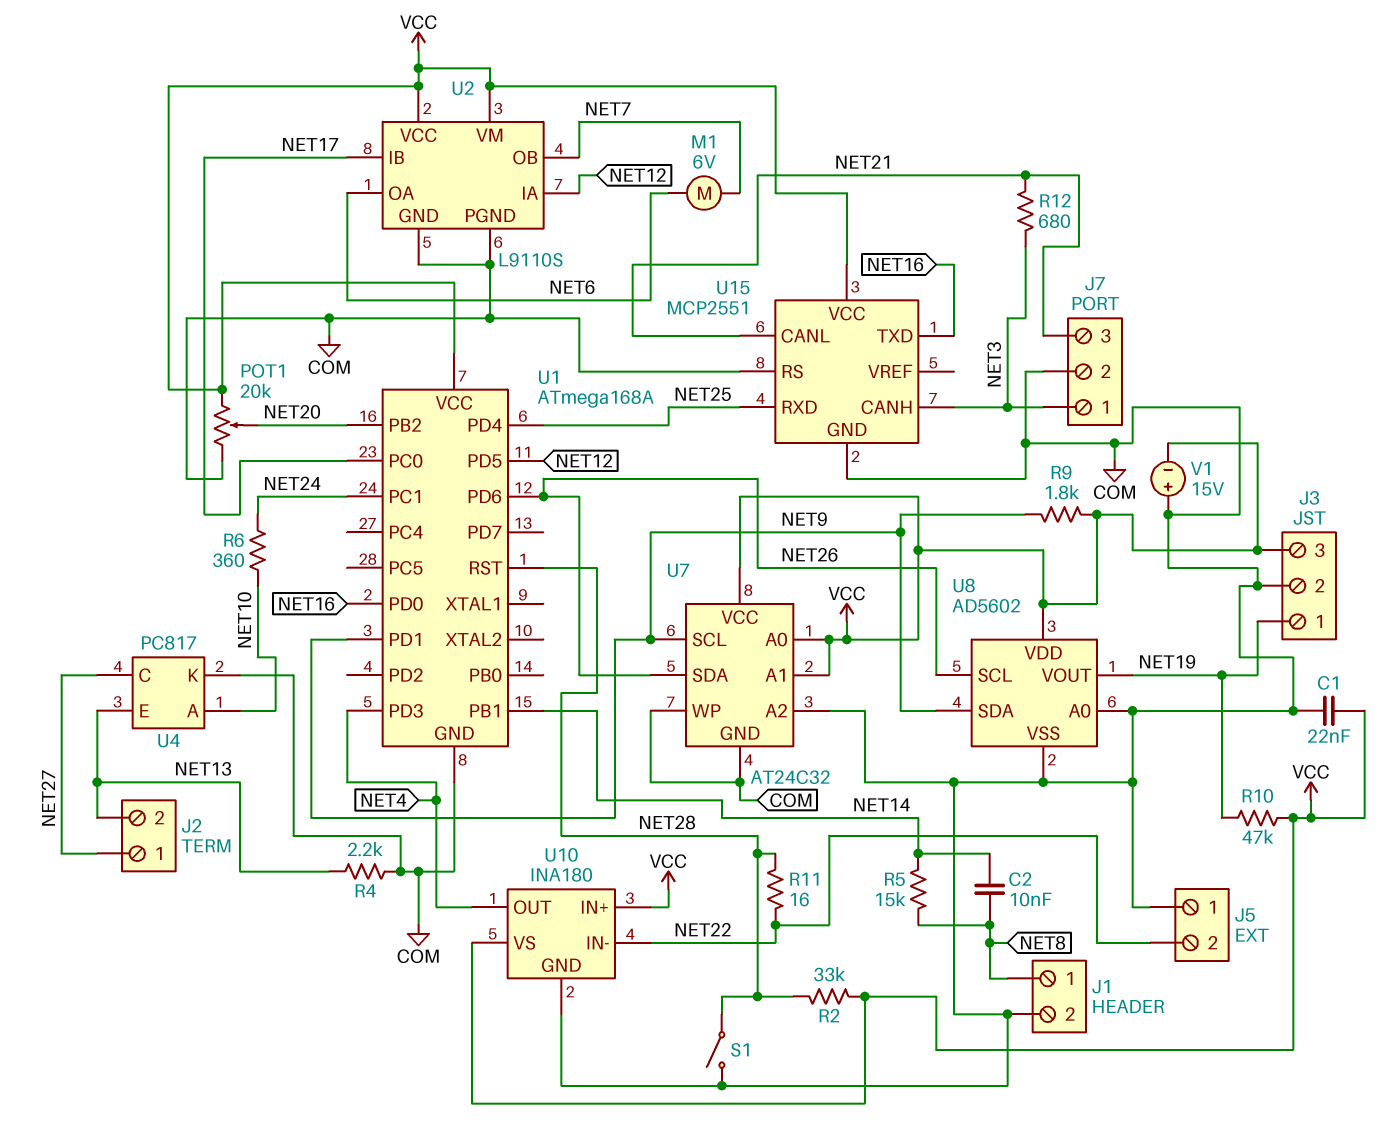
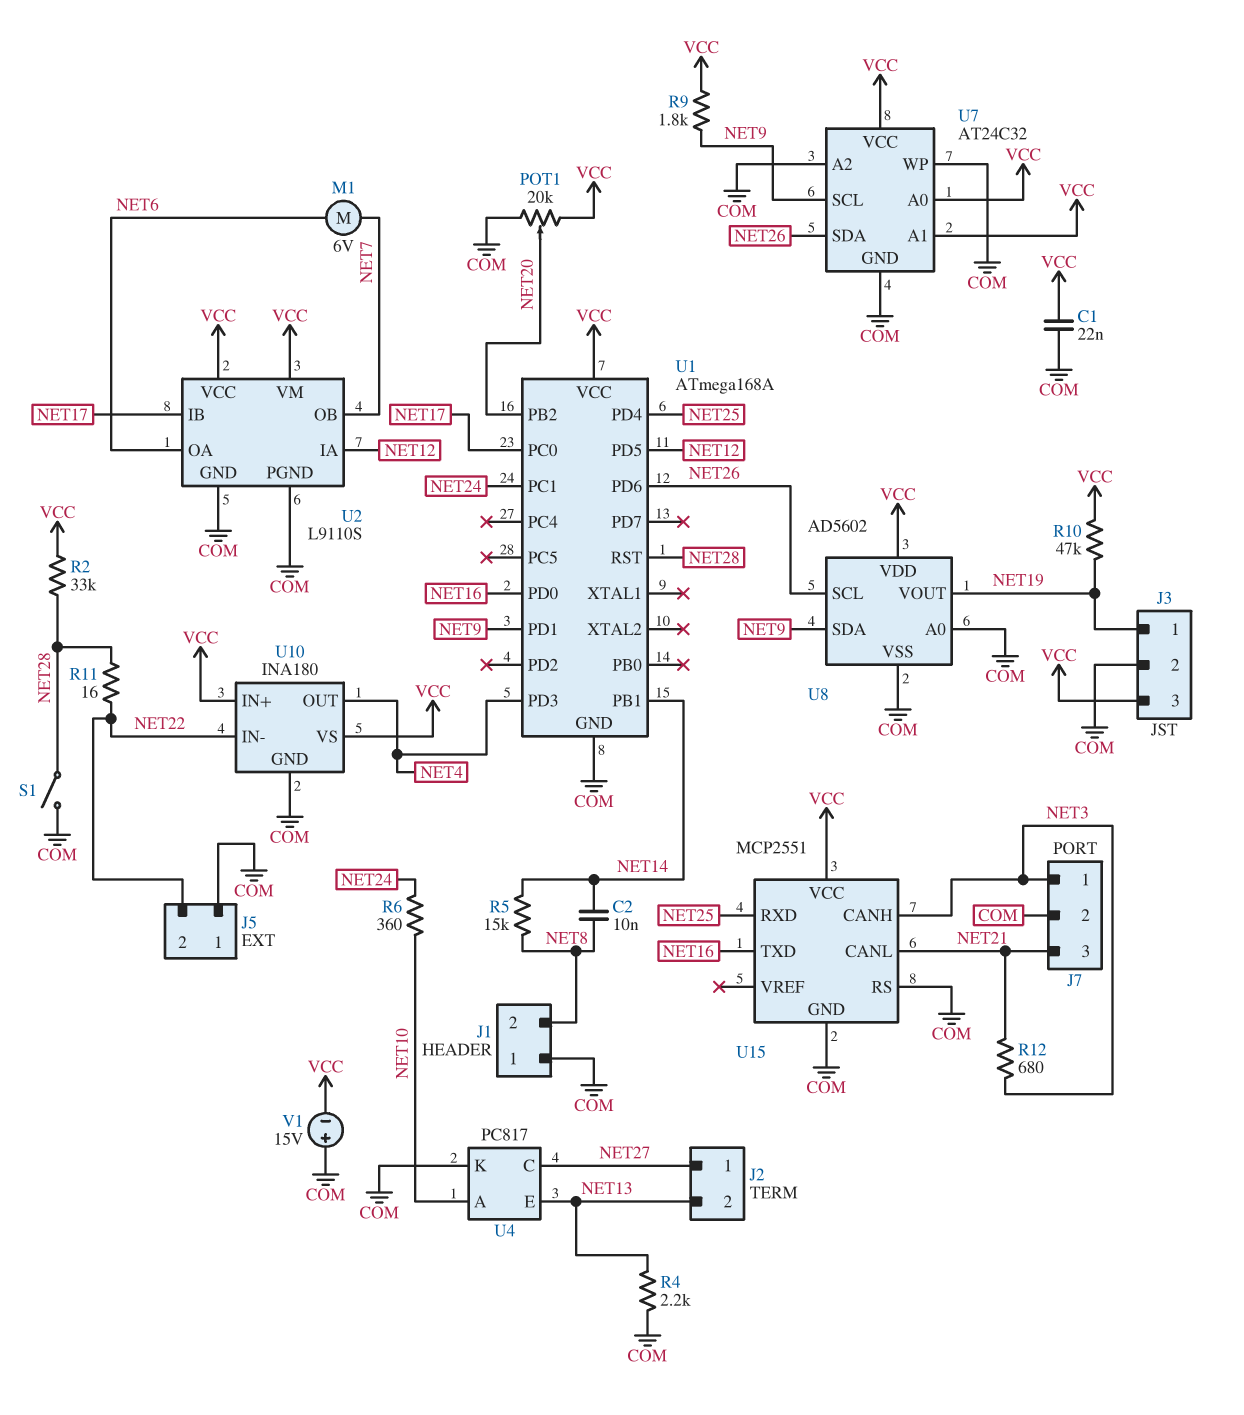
J1 pin 1: NET8 -> COM
J1 pin 2: COM -> NET8

